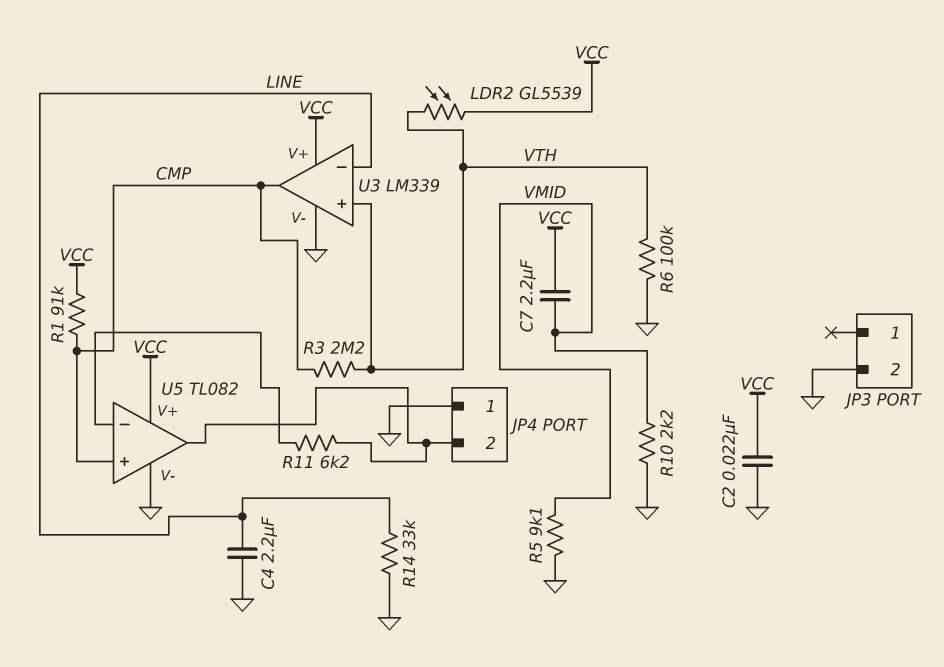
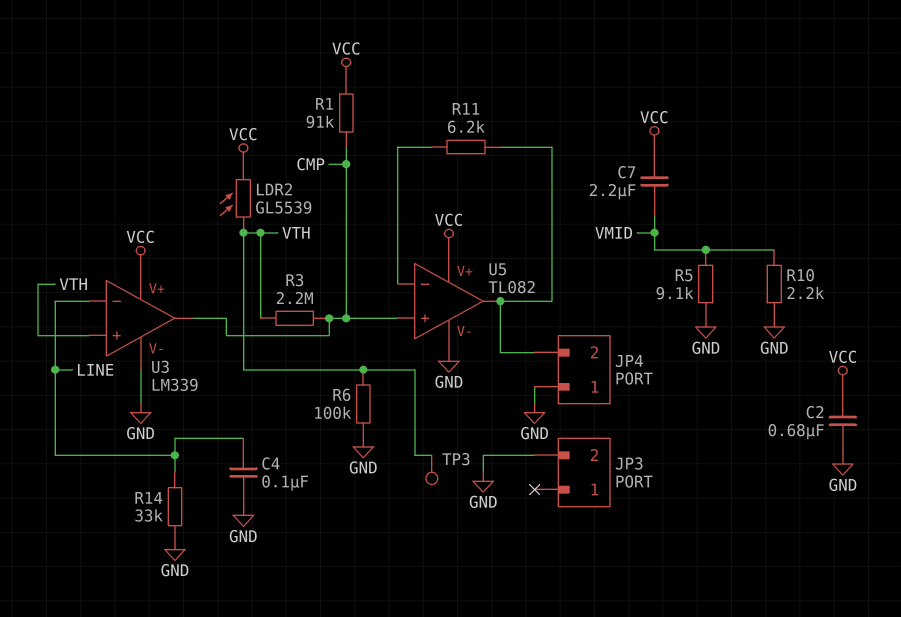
C2: 22nF (GND, VCC) -> 680nF (GND, VCC)
C4: 2.2uF (GND, LINE) -> 100nF (GND, LINE)
TP3: none -> test point (VTH)

